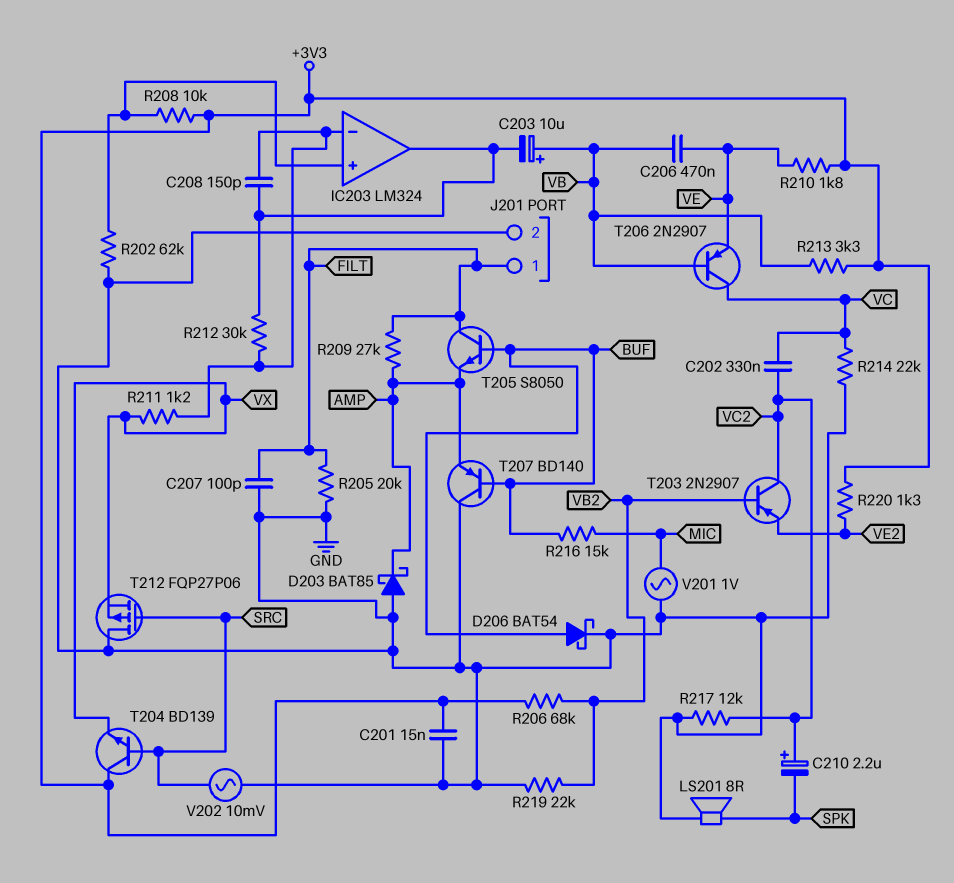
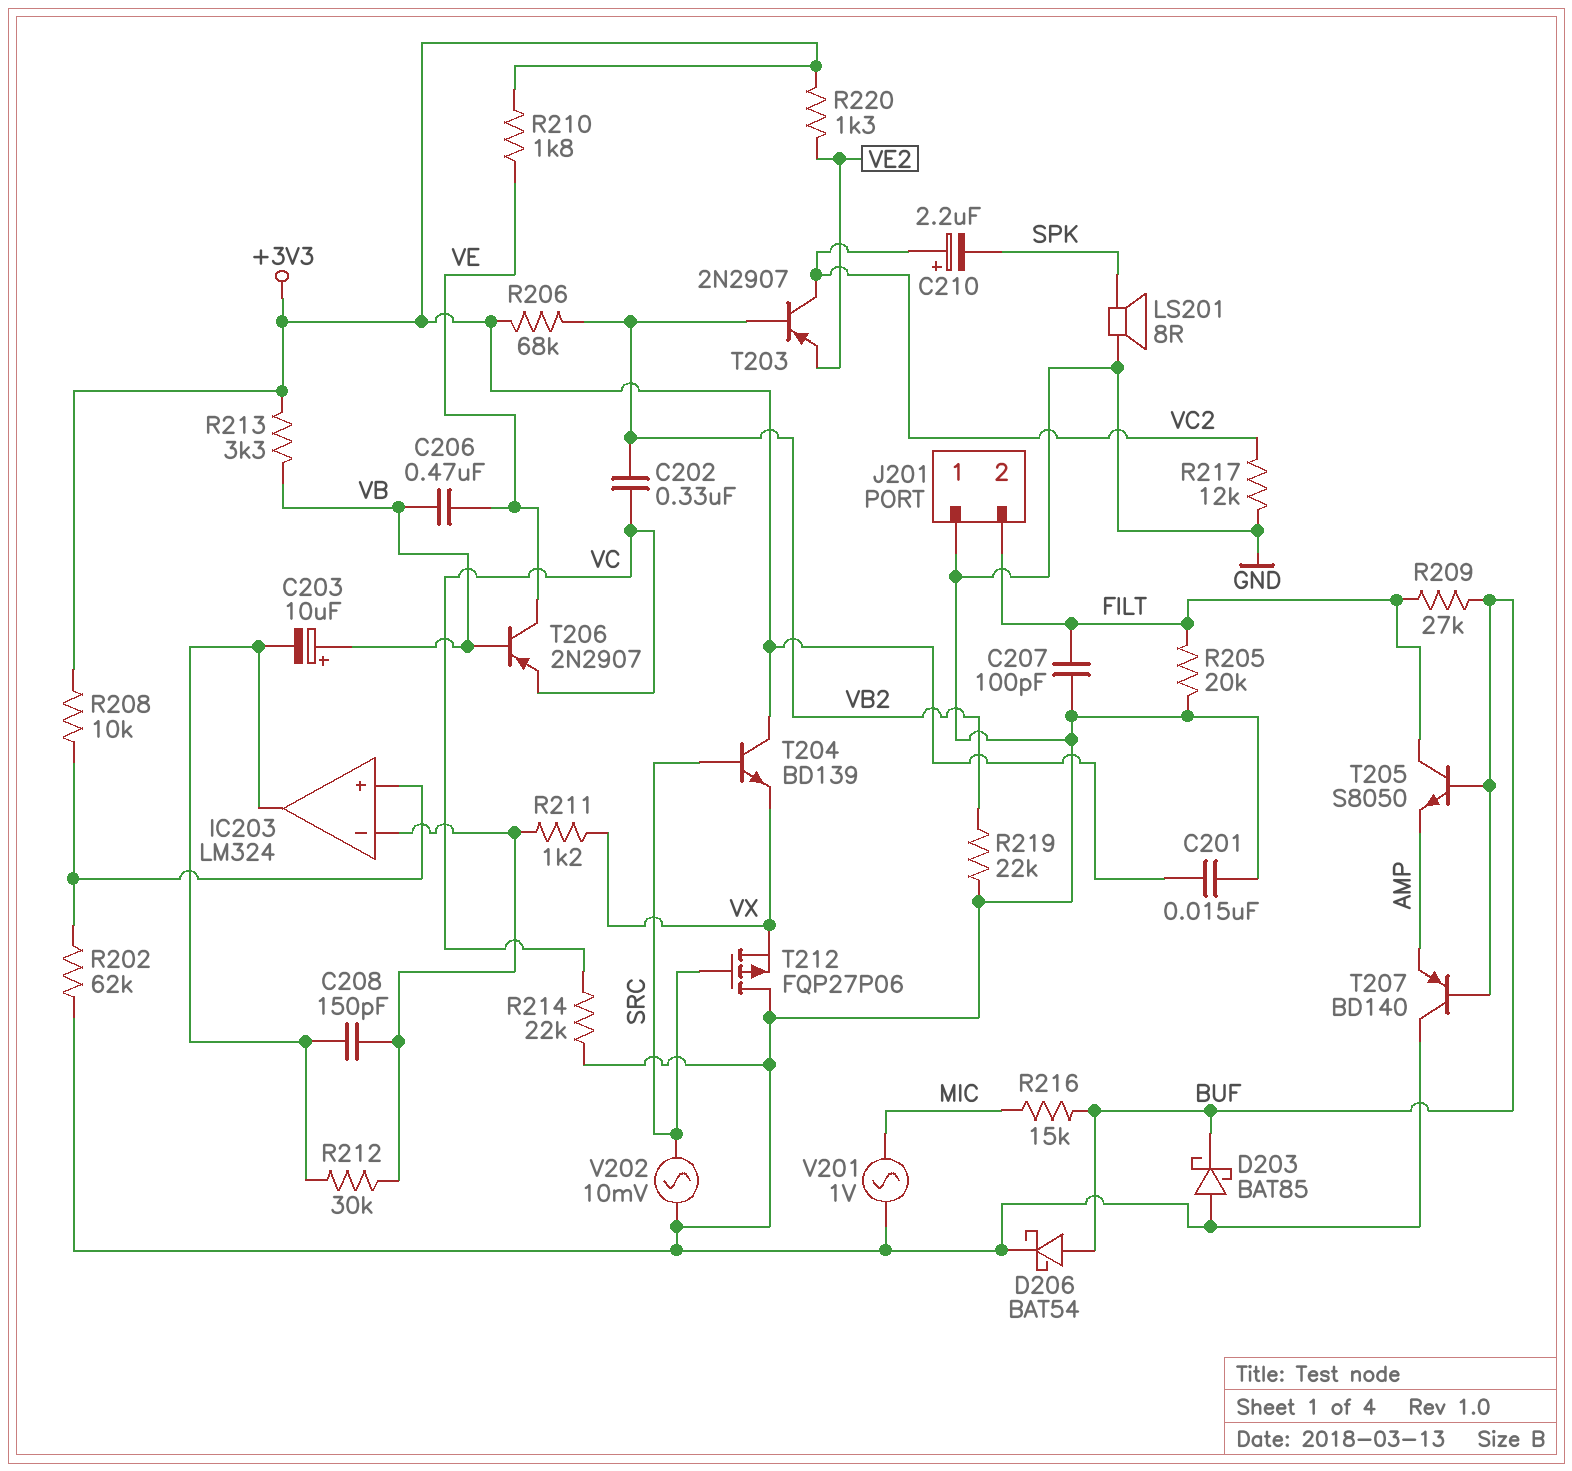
C202: 330nF (VC, VC2) -> 330nF (VB2, VC)
D203: schottky BAT85 (A GND, K AMP) -> schottky BAT85 (A GND, K BUF)
J201 pin 1: FILT -> GND
J201 pin 2: GND -> FILT
R209: 27k (AMP, FILT) -> 27k (BUF, FILT)
T206: PNP 2N2907 (B VB, C VC, E VE) -> PNP 2N2907 (B VB, C VE, E VC)

